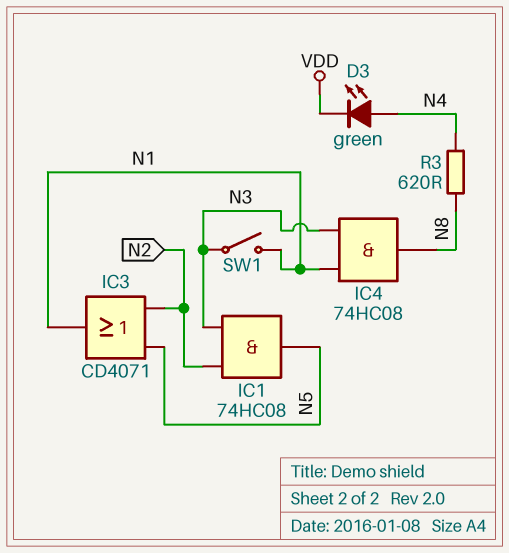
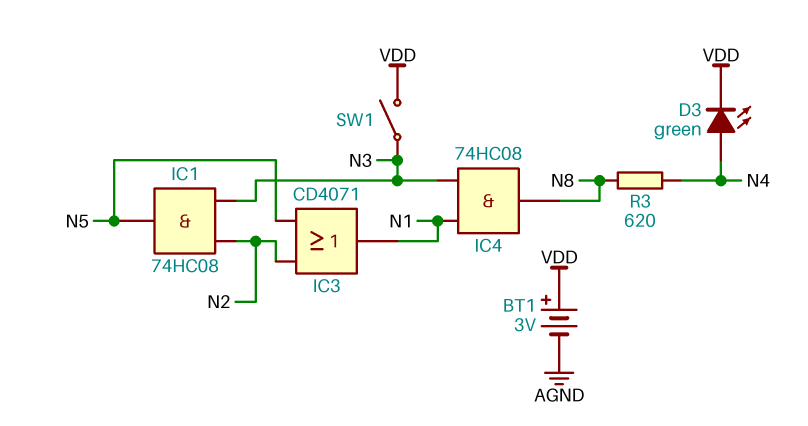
BT1: none -> 3V (plus VDD, minus AGND)
SW1: switch (N1, N3) -> switch (N3, VDD)

